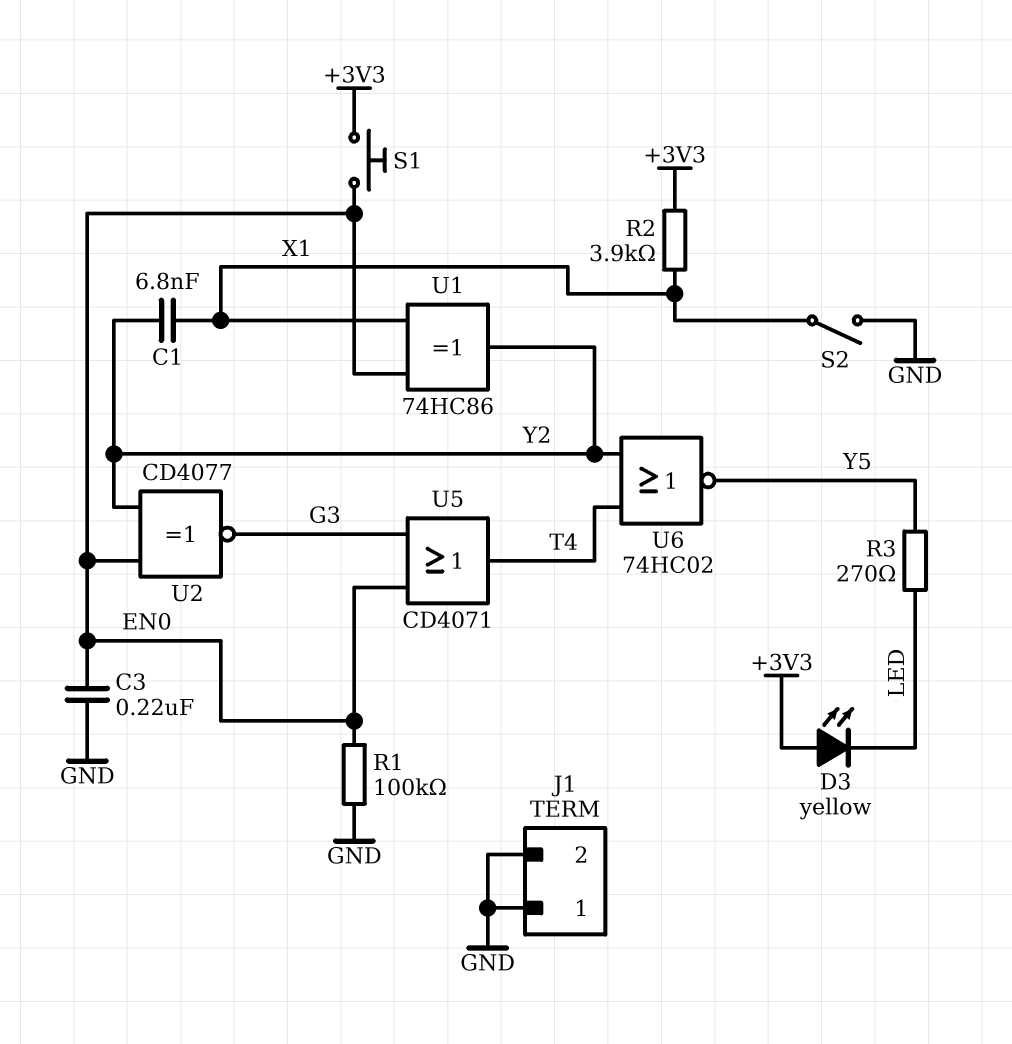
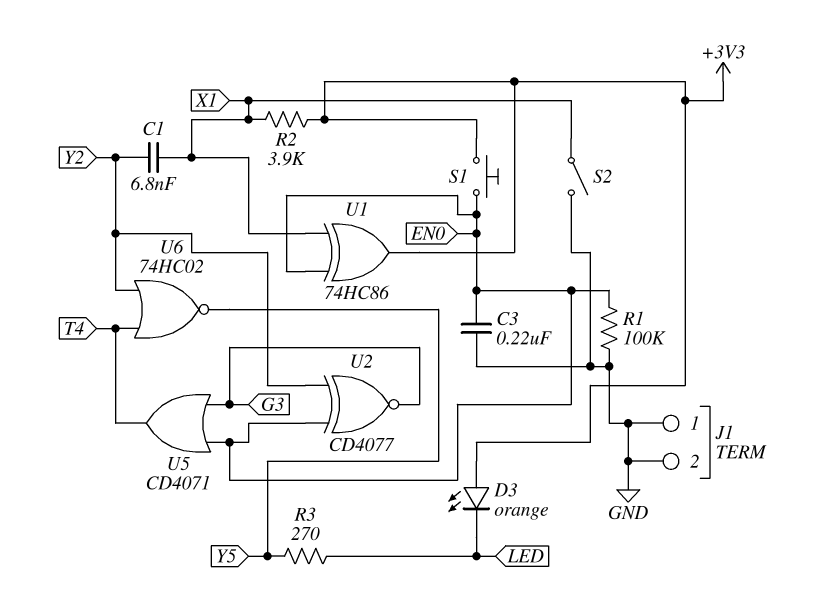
D3: LED yellow (A +3V3, K LED) -> LED orange (A +3V3, K LED)
U1: XOR 74HC86 (in EN0, in X1, out Y2) -> XOR 74HC86 (in EN0, in X1, out +3V3)

